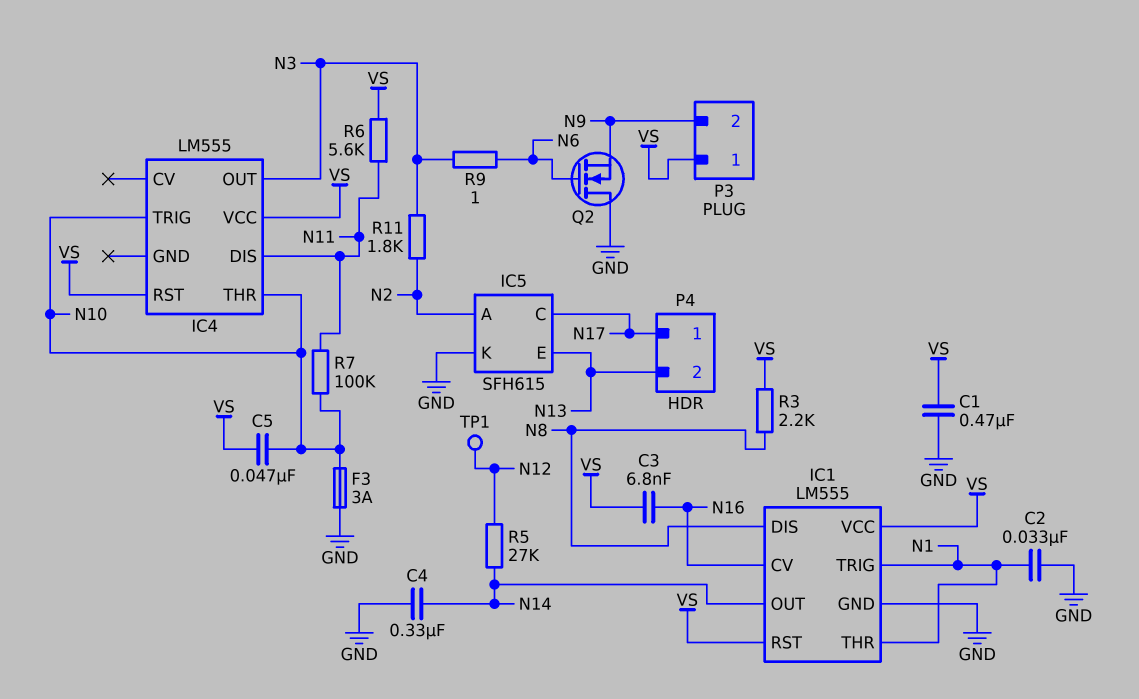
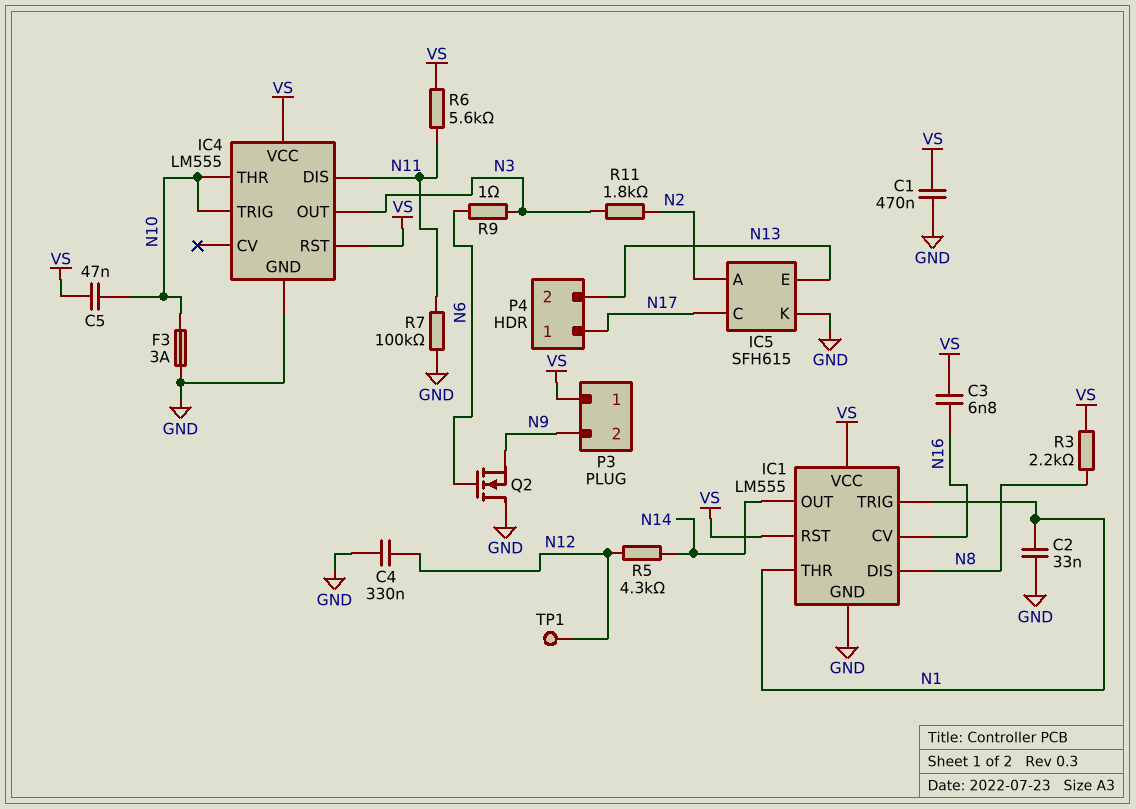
C4: 330nF (GND, N14) -> 330nF (GND, N12)
IC4 pin GND: none -> GND
R5: 27k (N12, N14) -> 4.3k (N12, N14)
R7: 100k (N10, N11) -> 100k (GND, N11)

